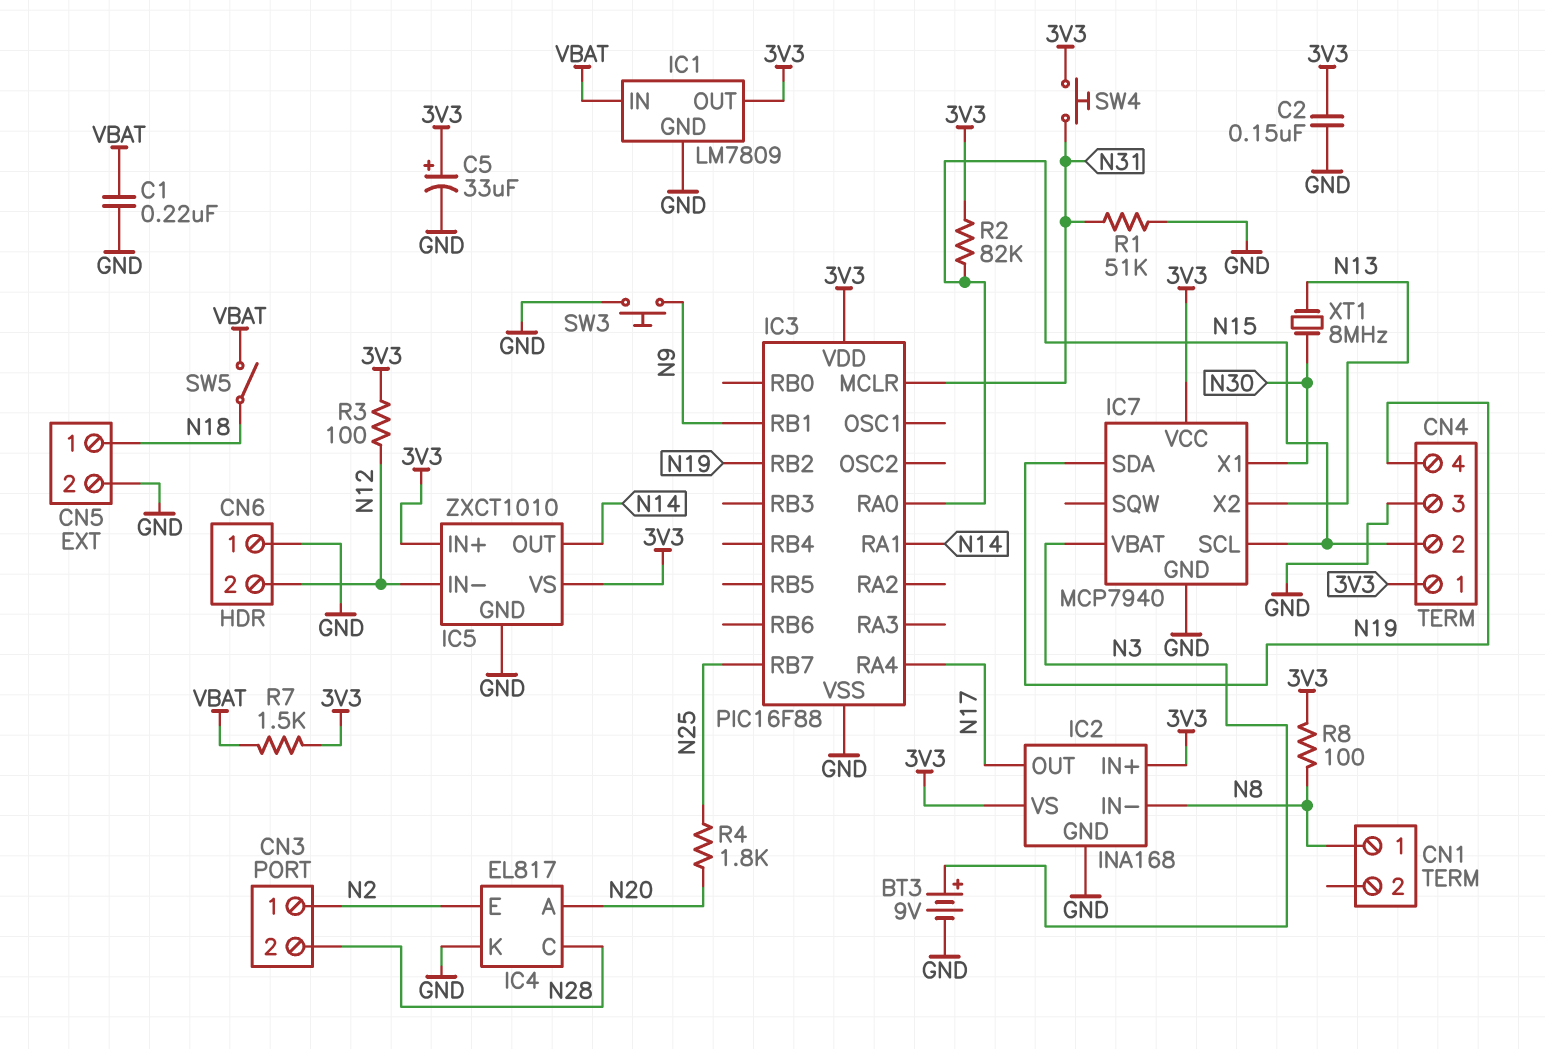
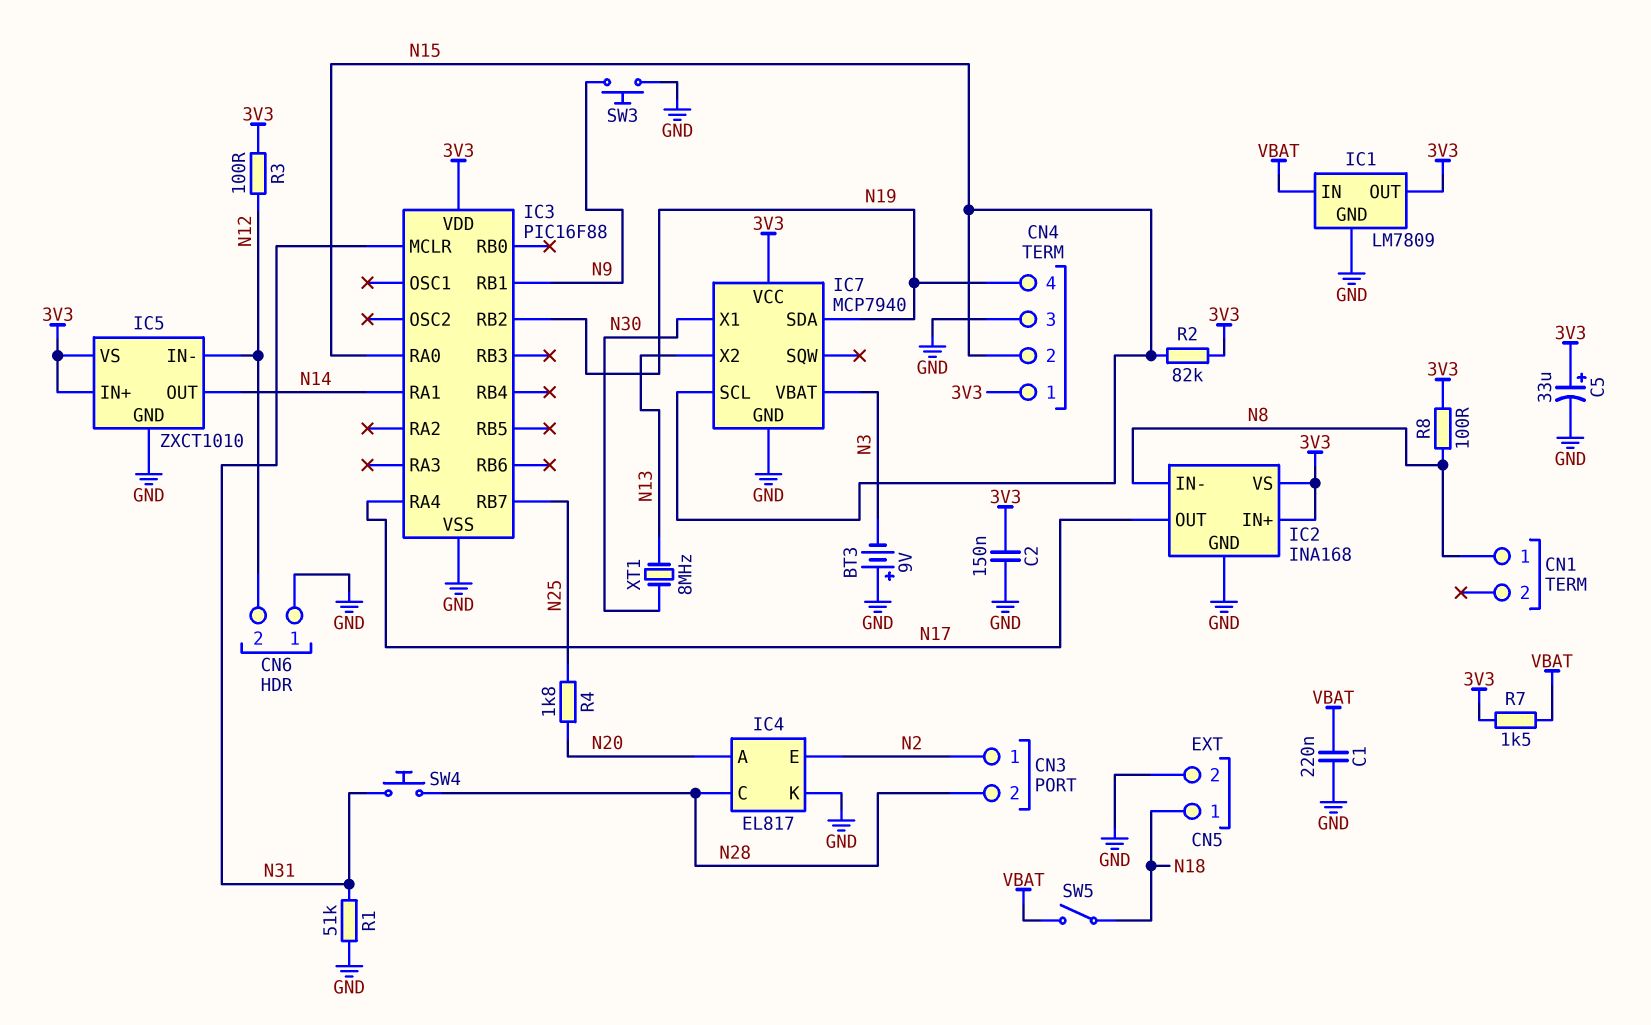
BT3: 9V (plus N3, minus GND) -> 9V (plus GND, minus N3)
SW4: button (3V3, N31) -> button (N28, N31)

